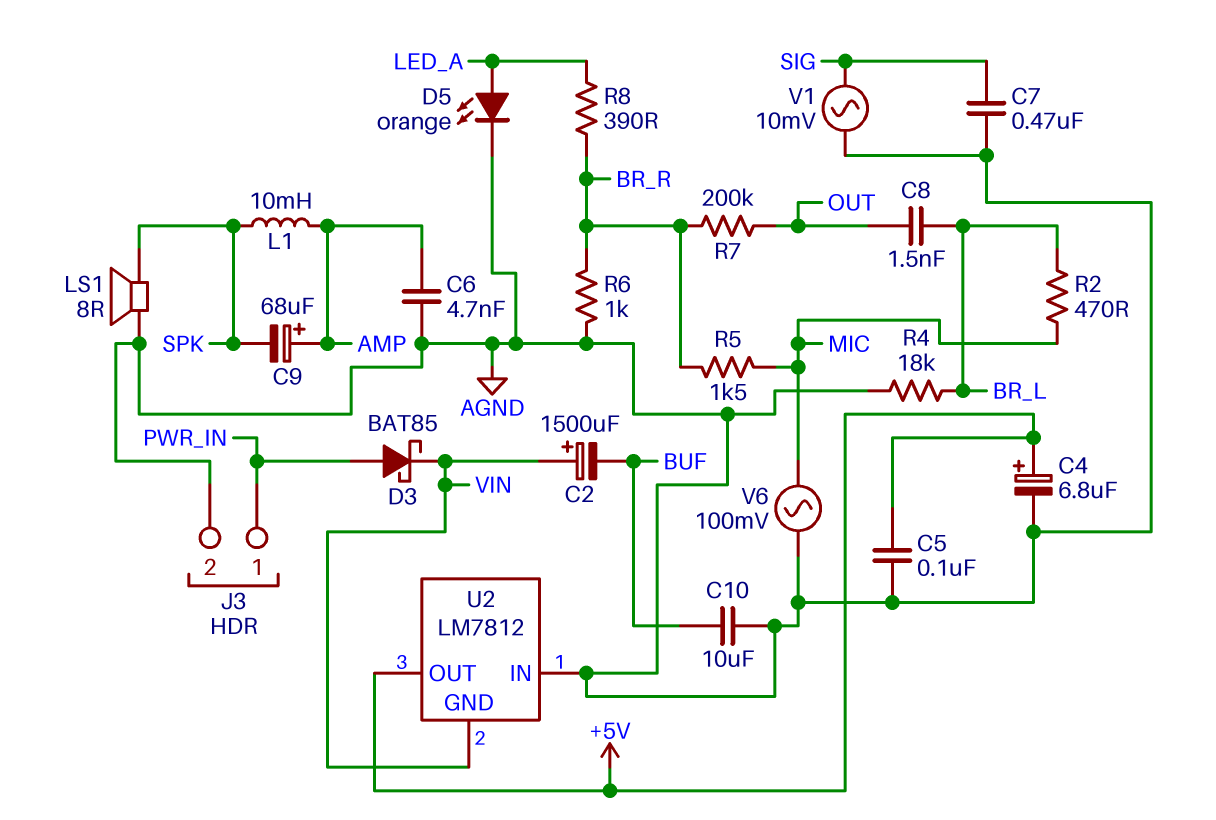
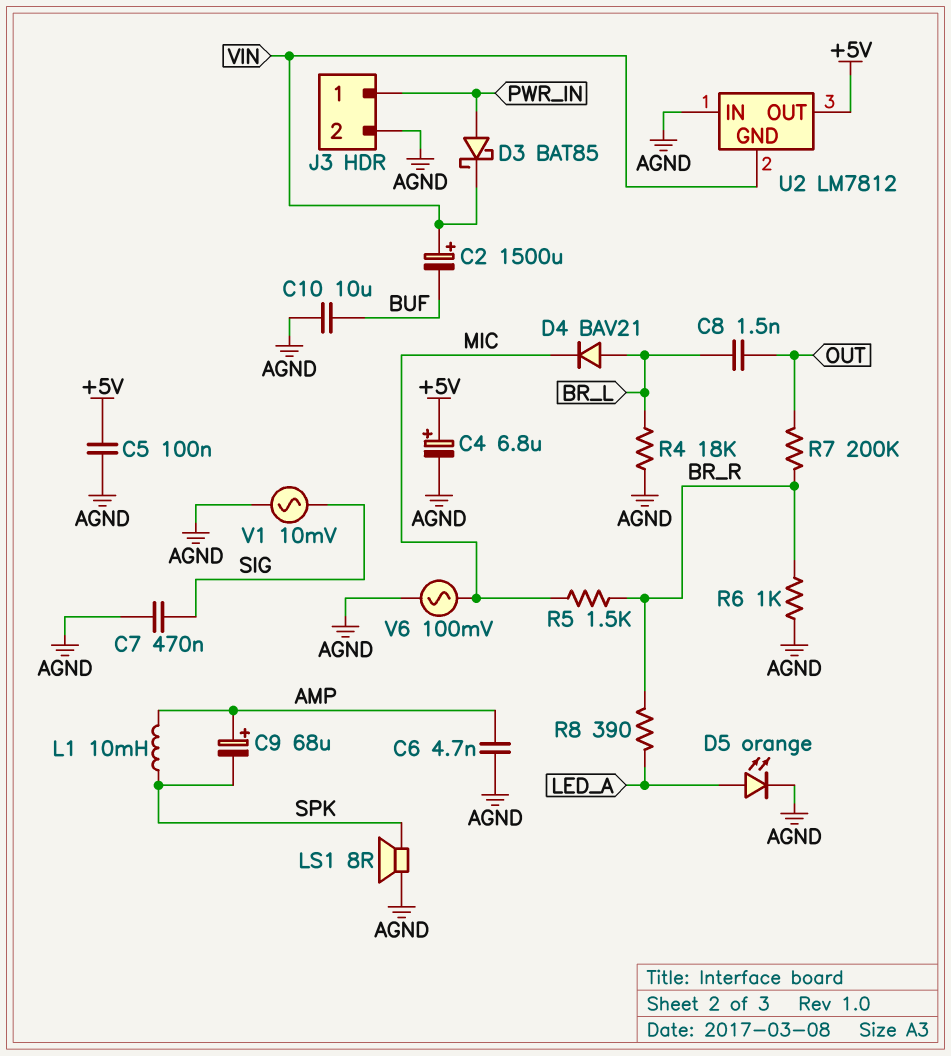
D4: none -> diode BAV21 (A BR_L, K MIC)
R2: 470 (BR_L, MIC) -> none

